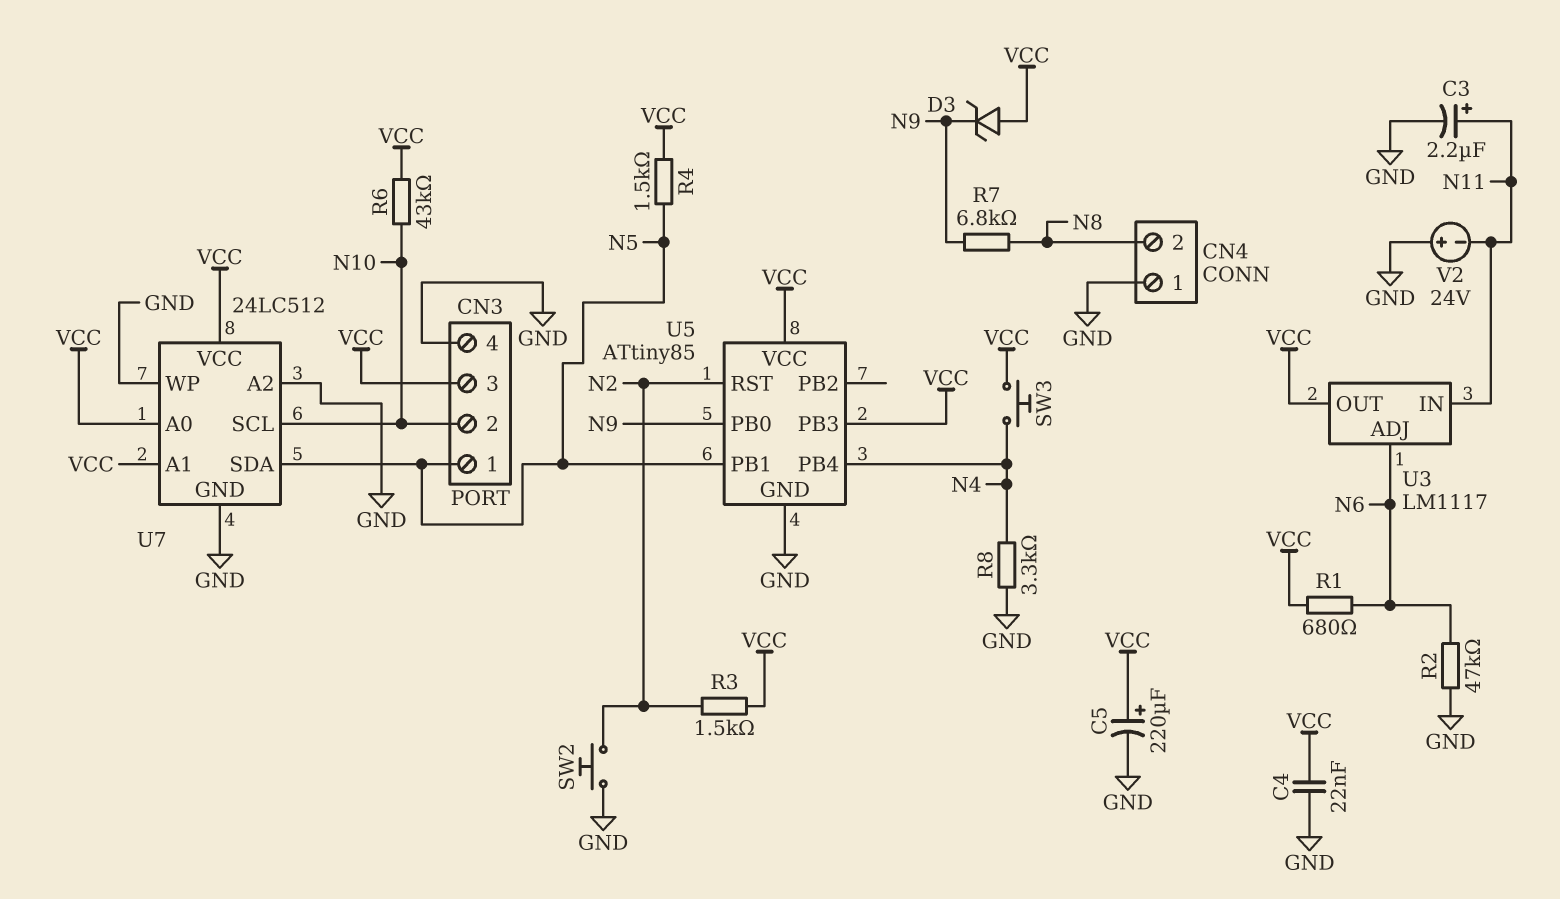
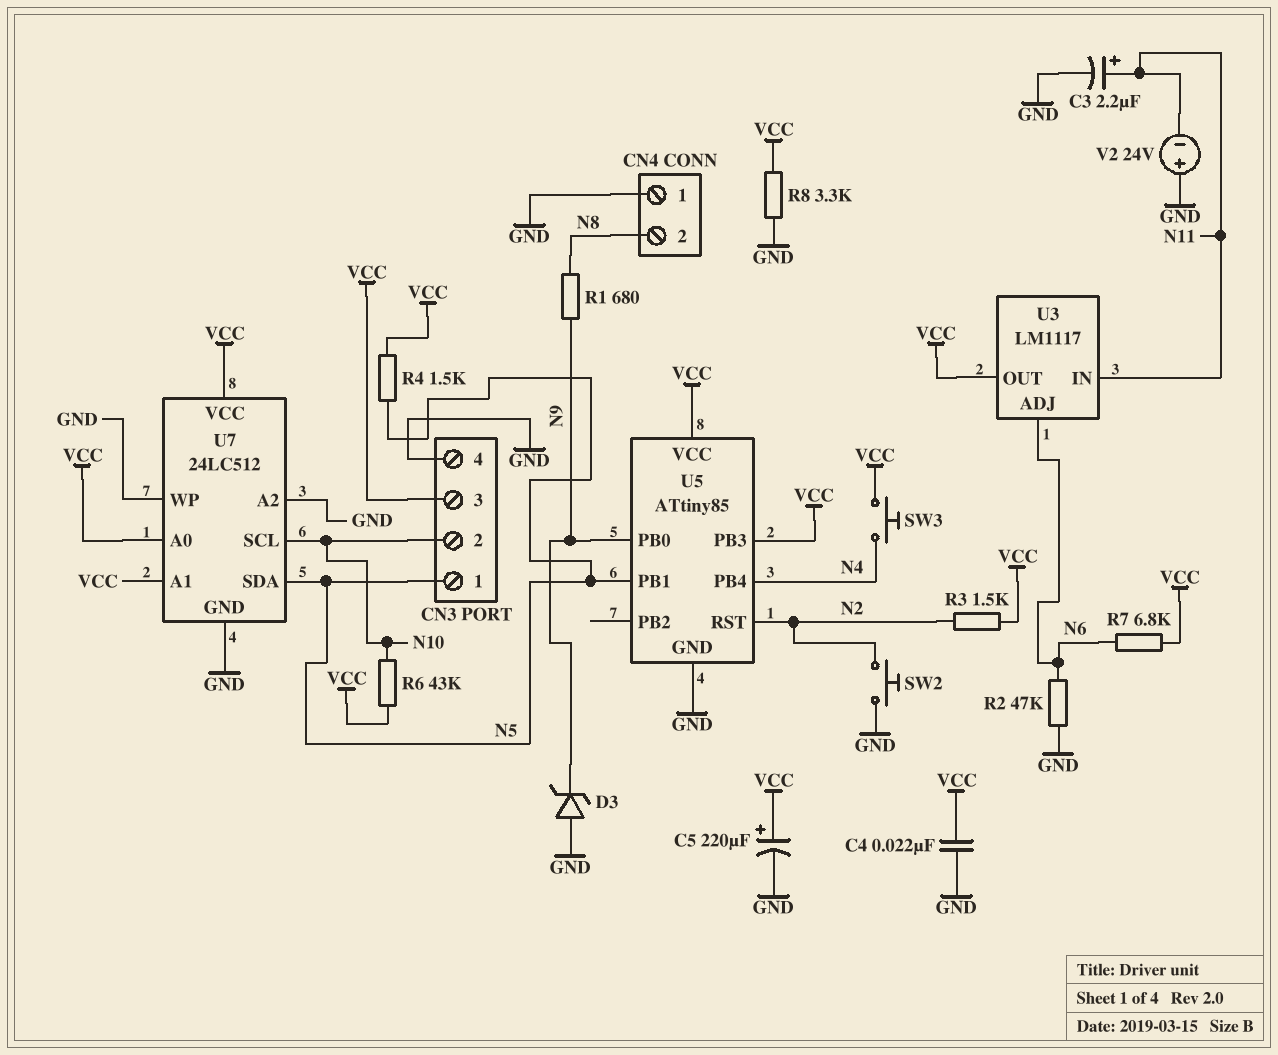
D3: zener (A VCC, K N9) -> zener (A GND, K N9)
R1: 680 (N6, VCC) -> 680 (N8, N9)
R7: 6.8k (N8, N9) -> 6.8k (N6, VCC)
R8: 3.3k (GND, N4) -> 3.3k (GND, VCC)

